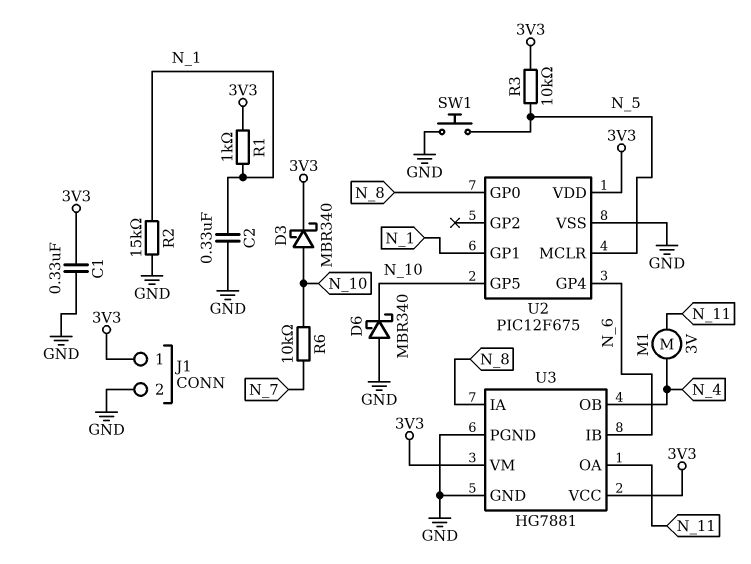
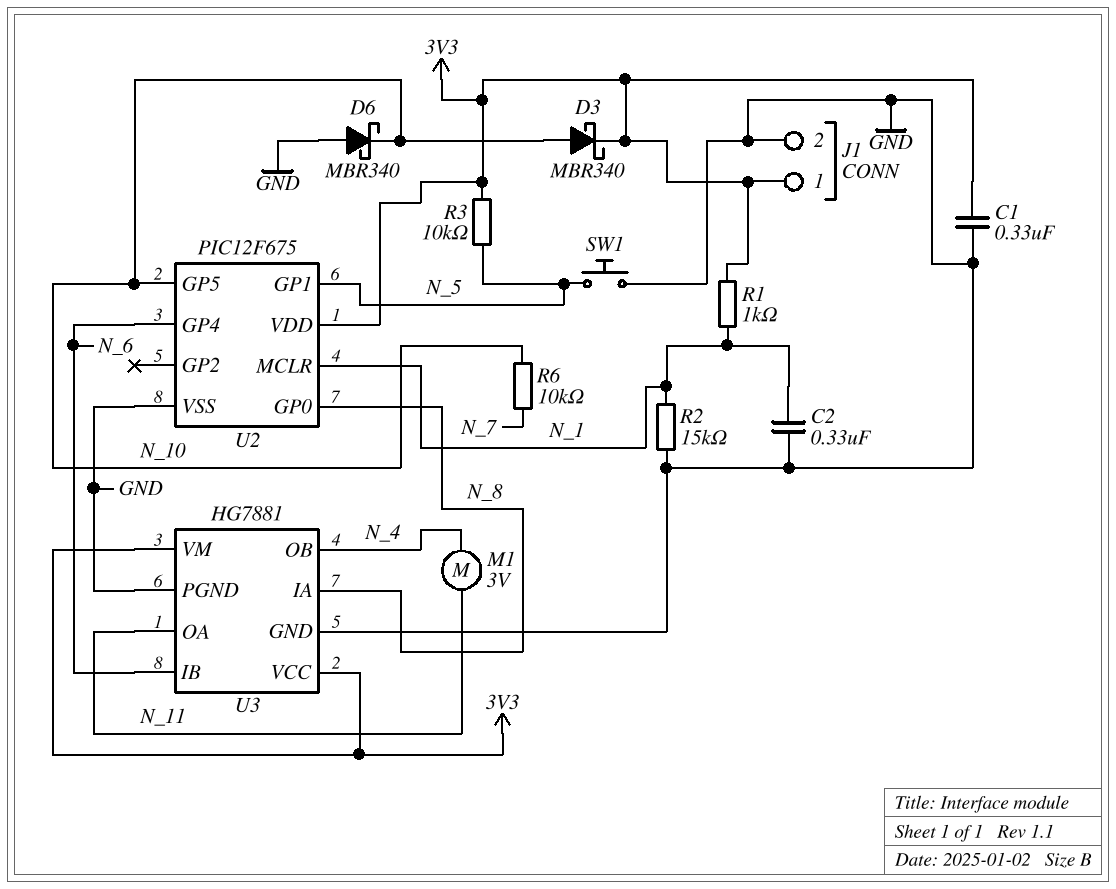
U2 pin GP1: N_1 -> N_5
U2 pin MCLR: N_5 -> N_1

